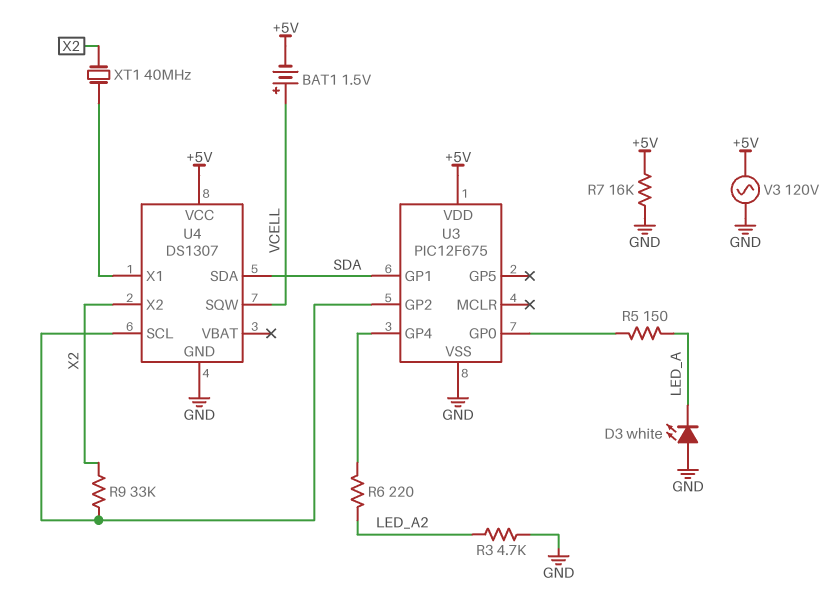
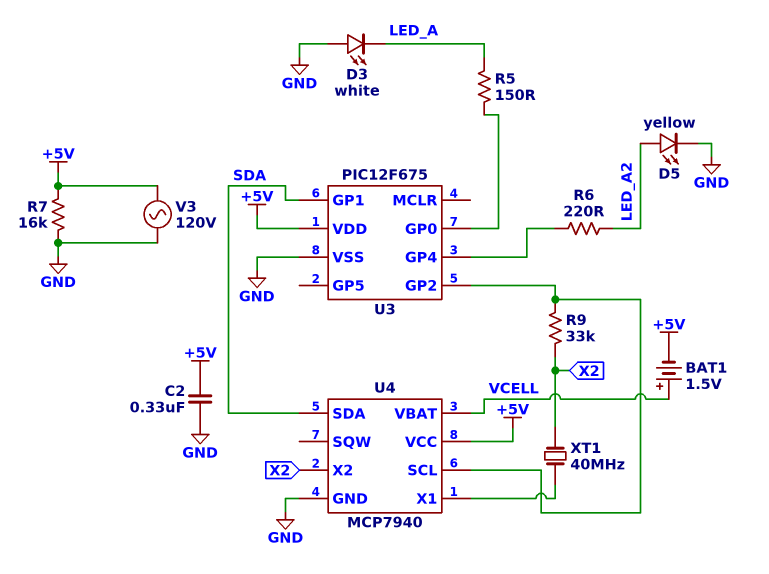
C2: none -> 330nF (+5V, GND)
D5: none -> LED yellow (A LED_A2, K GND)
R3: 4.7k (GND, LED_A2) -> none
U4: DS1307 -> MCP7940
U4 pin SQW: VCELL -> none
U4 pin VBAT: none -> VCELL

